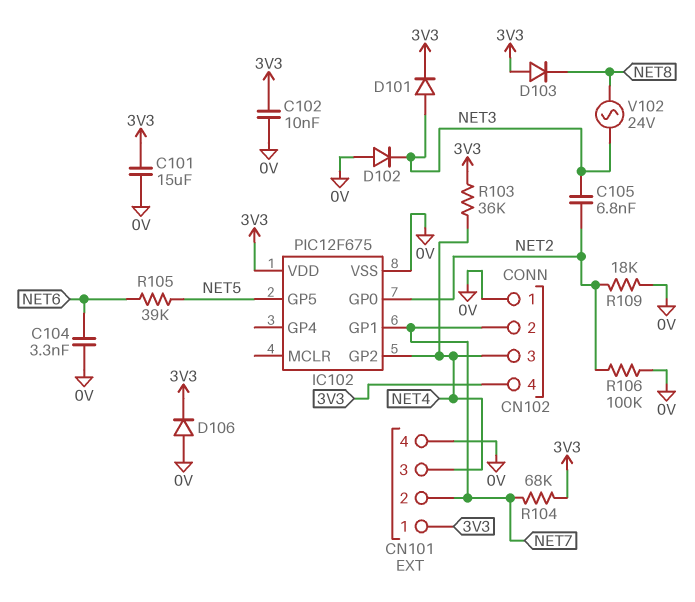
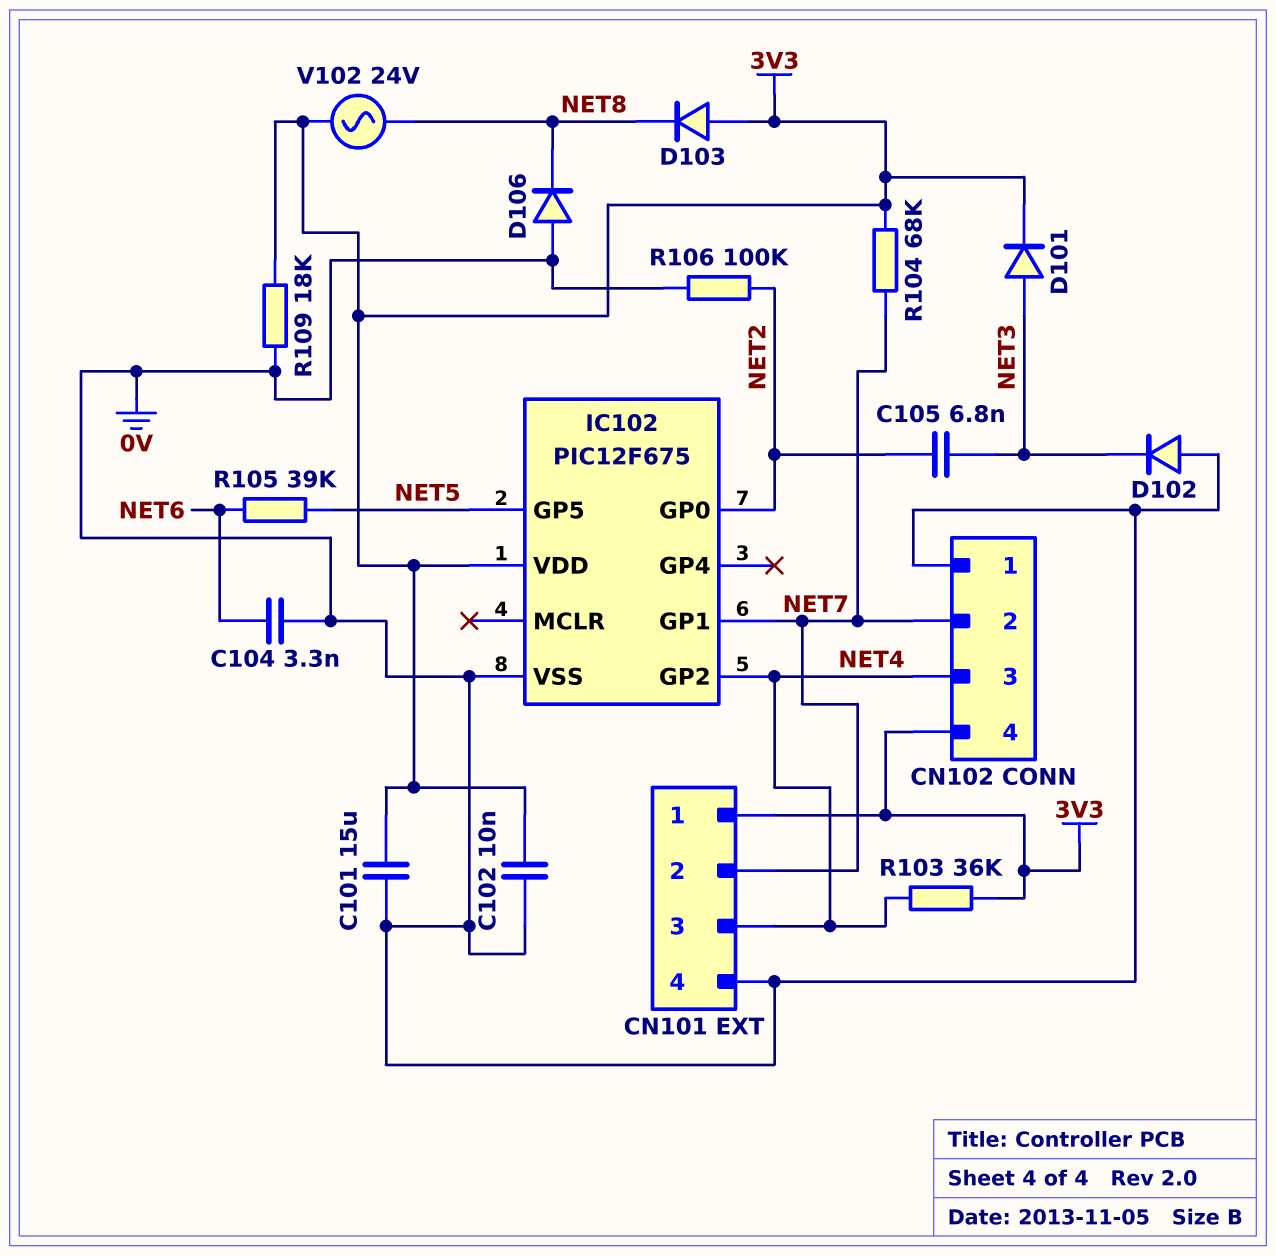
D106: diode (A 0V, K 3V3) -> diode (A 0V, K NET8)
R109: 18k (0V, NET2) -> 18k (0V, 3V3)
V102: AC 24V (NET3, NET8) -> AC 24V (3V3, NET8)

